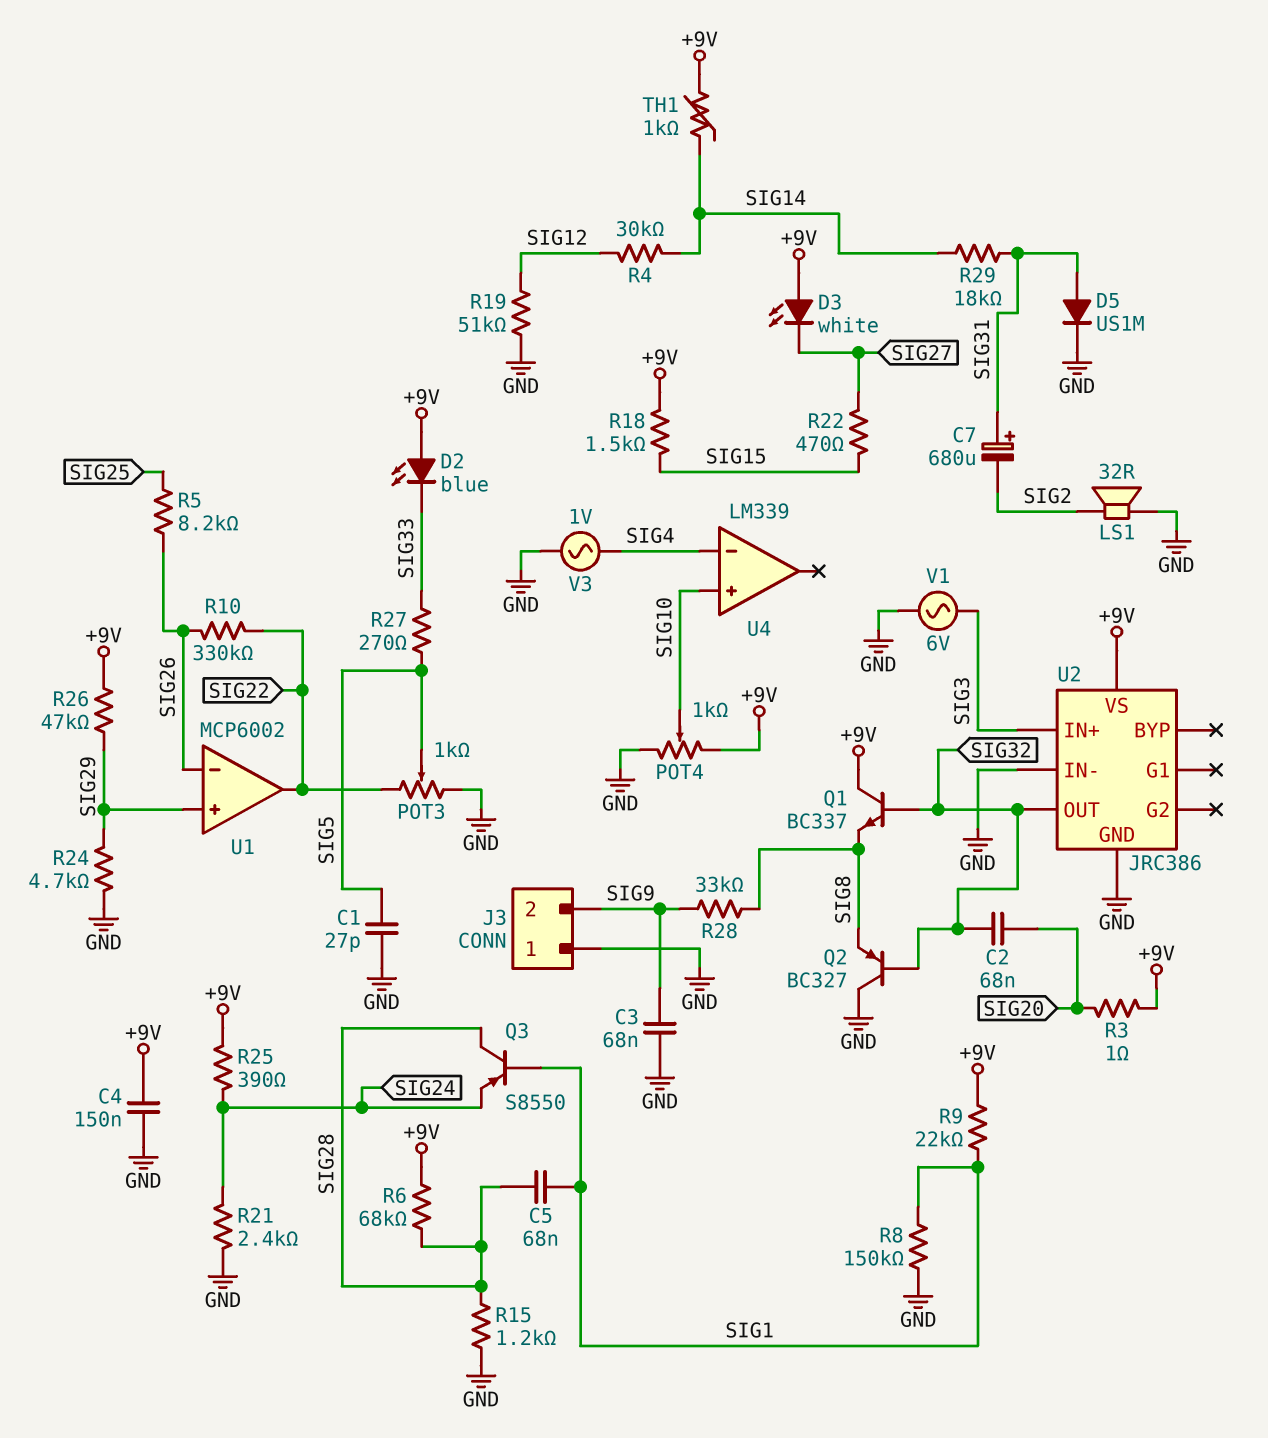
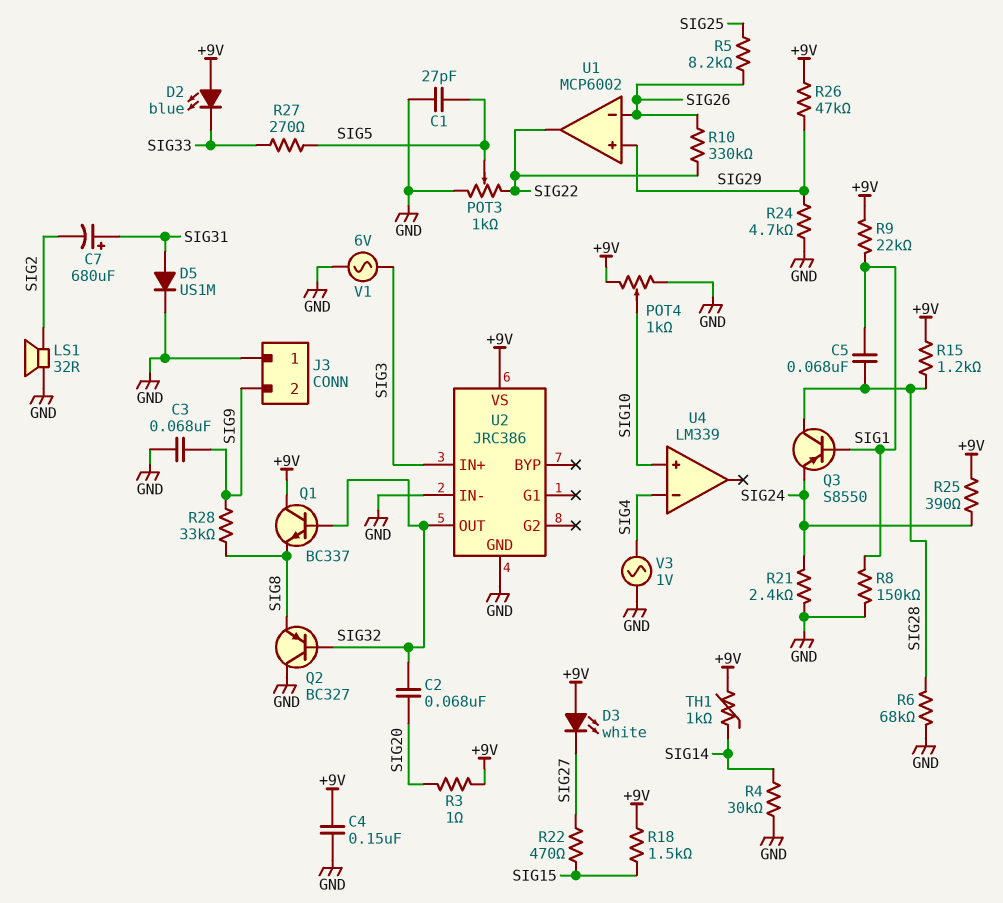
R4: 30k (SIG12, SIG14) -> 30k (GND, SIG14)
R6: 68k (+9V, SIG28) -> 68k (GND, SIG28)
R15: 1.2k (GND, SIG28) -> 1.2k (+9V, SIG28)
R19: 51k (GND, SIG12) -> none
R29: 18k (SIG14, SIG31) -> none

